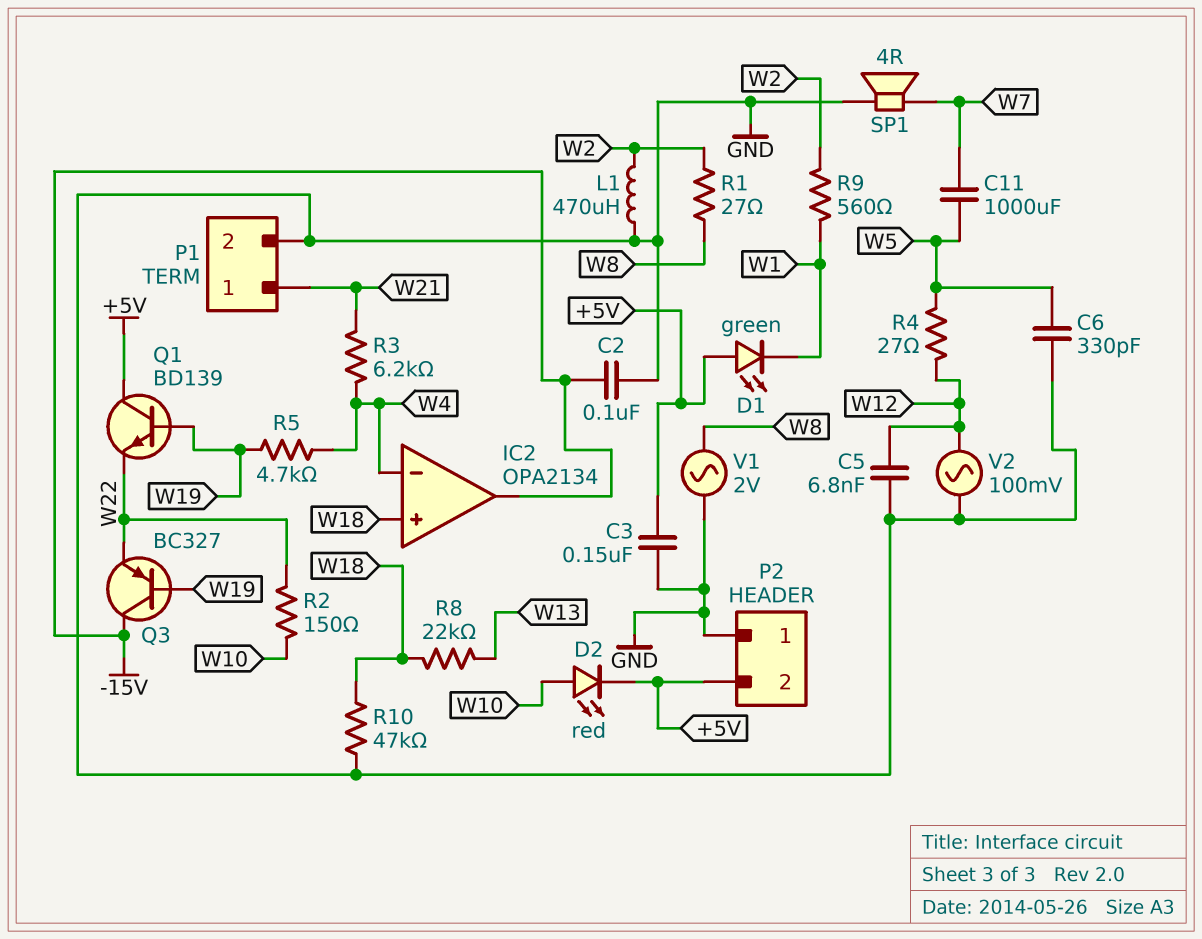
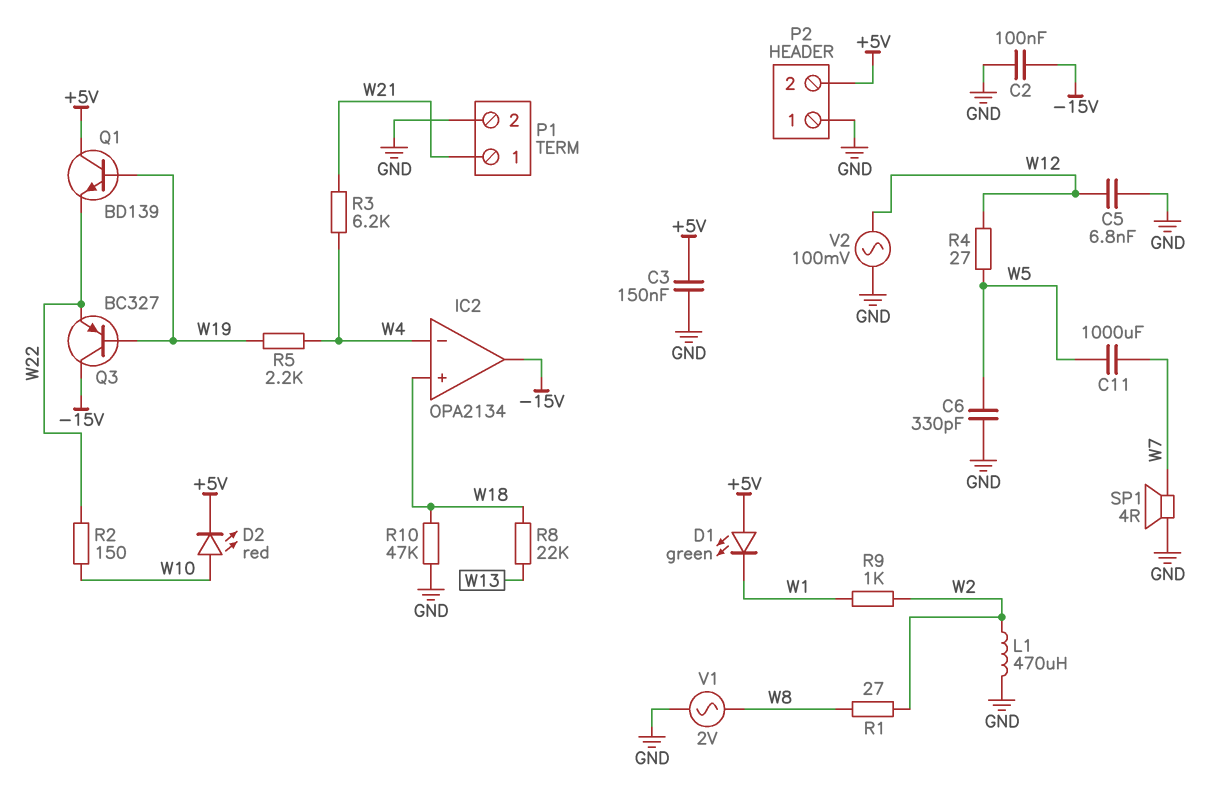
R5: 4.7k (W4, W19) -> 2.2k (W4, W19)
R9: 560 (W1, W2) -> 1k (W1, W2)

